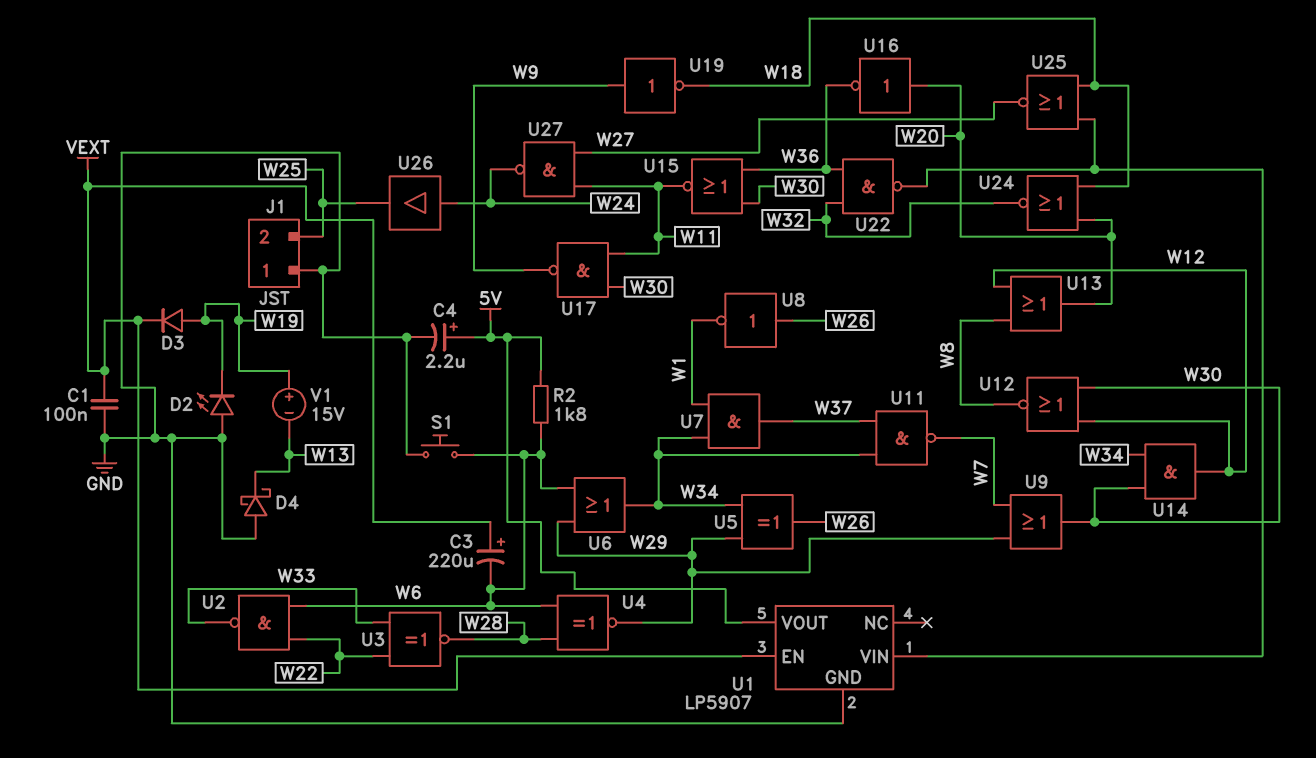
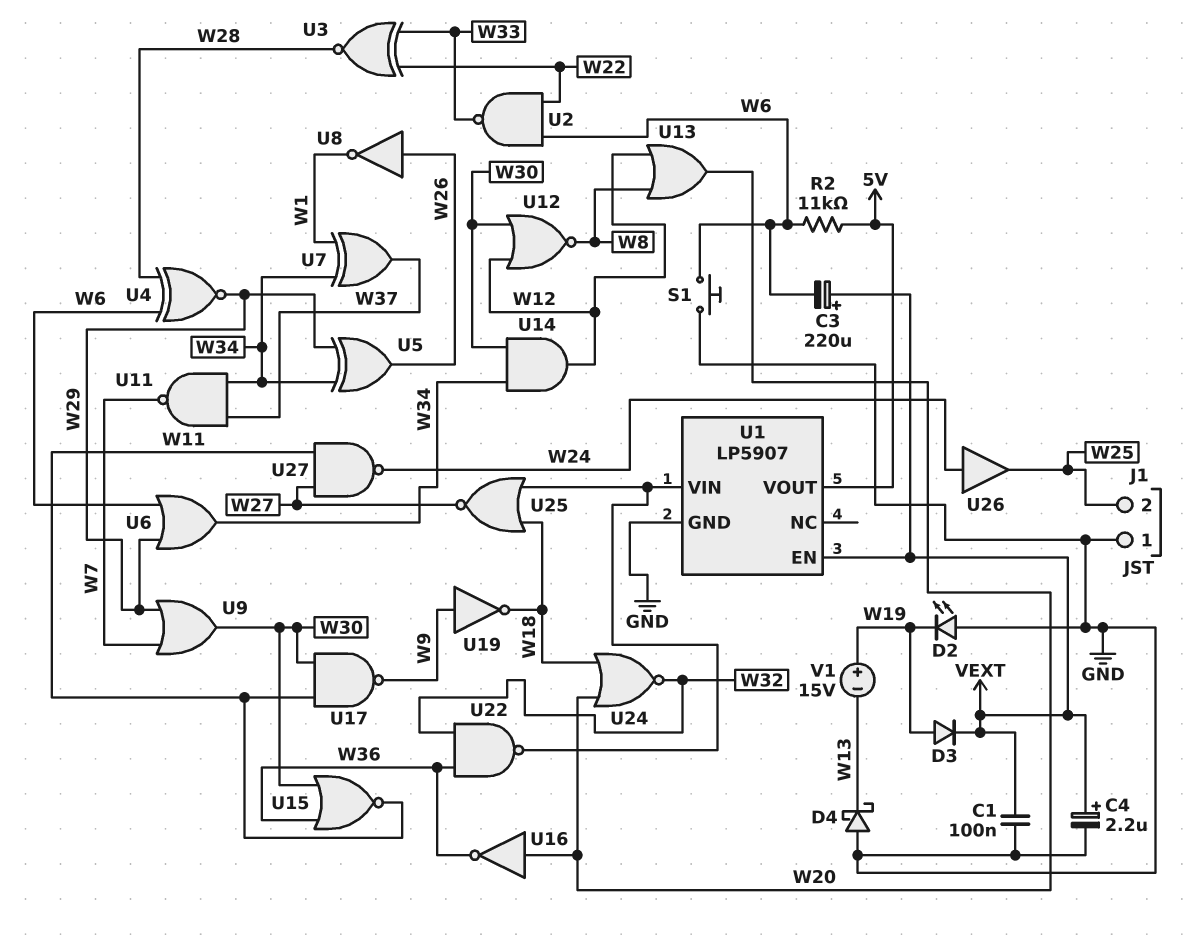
C4: 2.2uF (plus 5V, minus GND) -> 2.2uF (plus VEXT, minus GND)
R2: 1.8k (5V, W6) -> 11k (5V, W6)
U7: AND (in W1, in W34, out W37) -> XOR (in W1, in W34, out W37)

